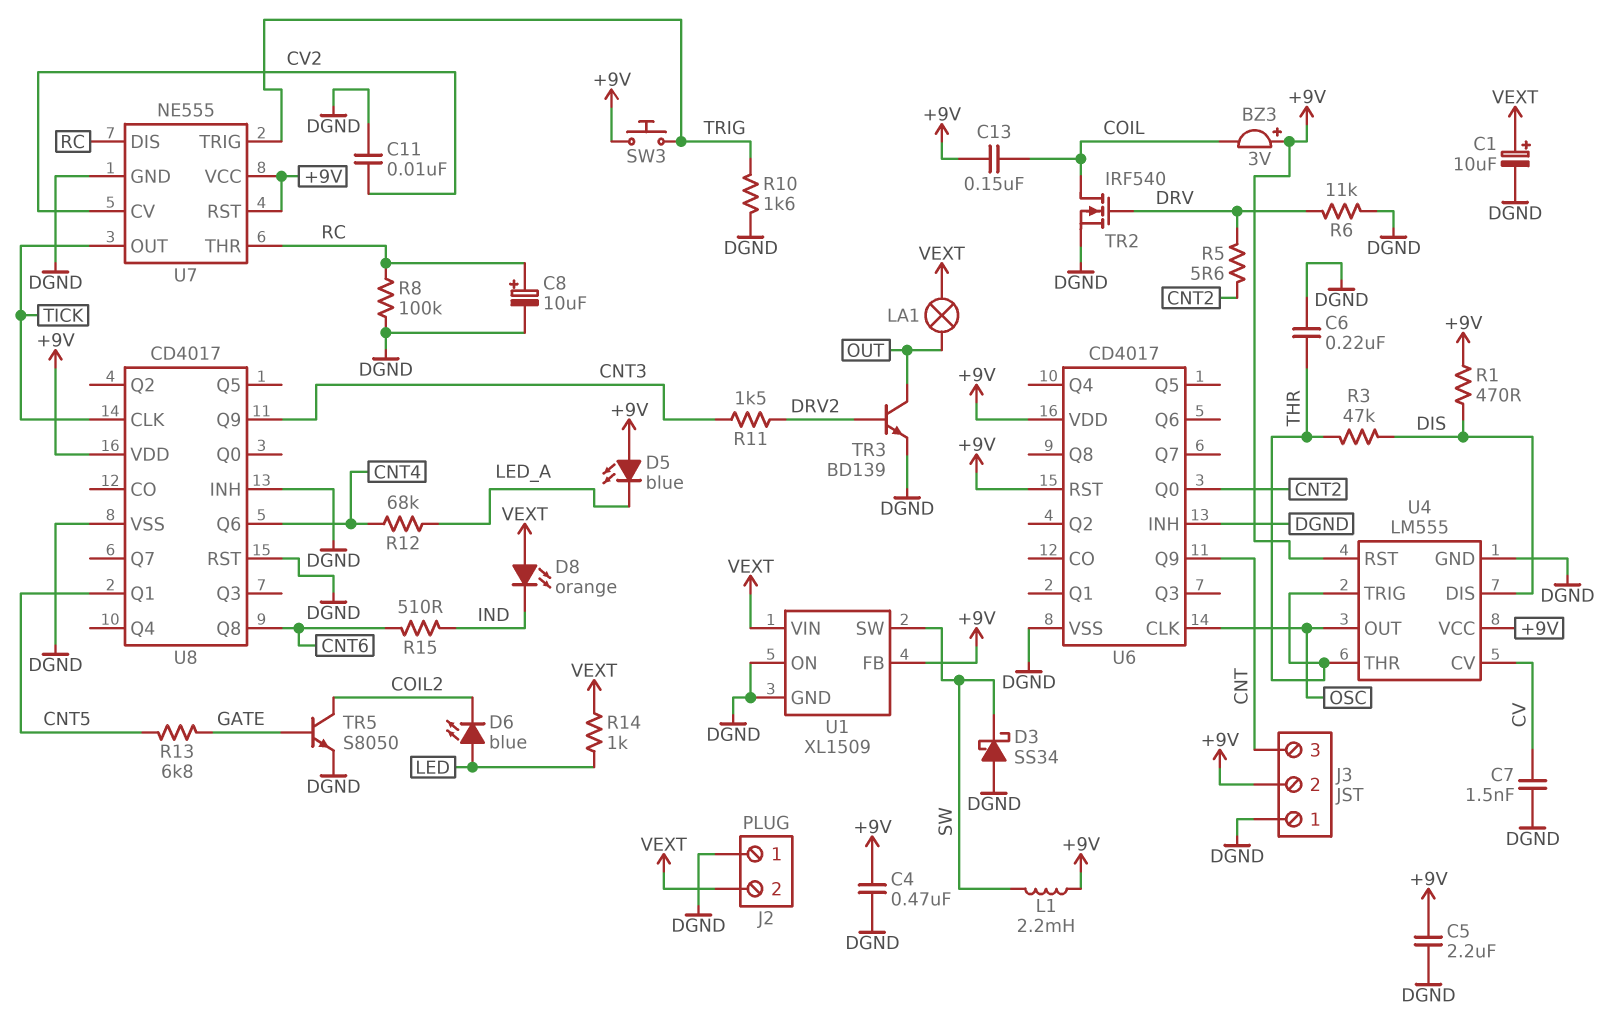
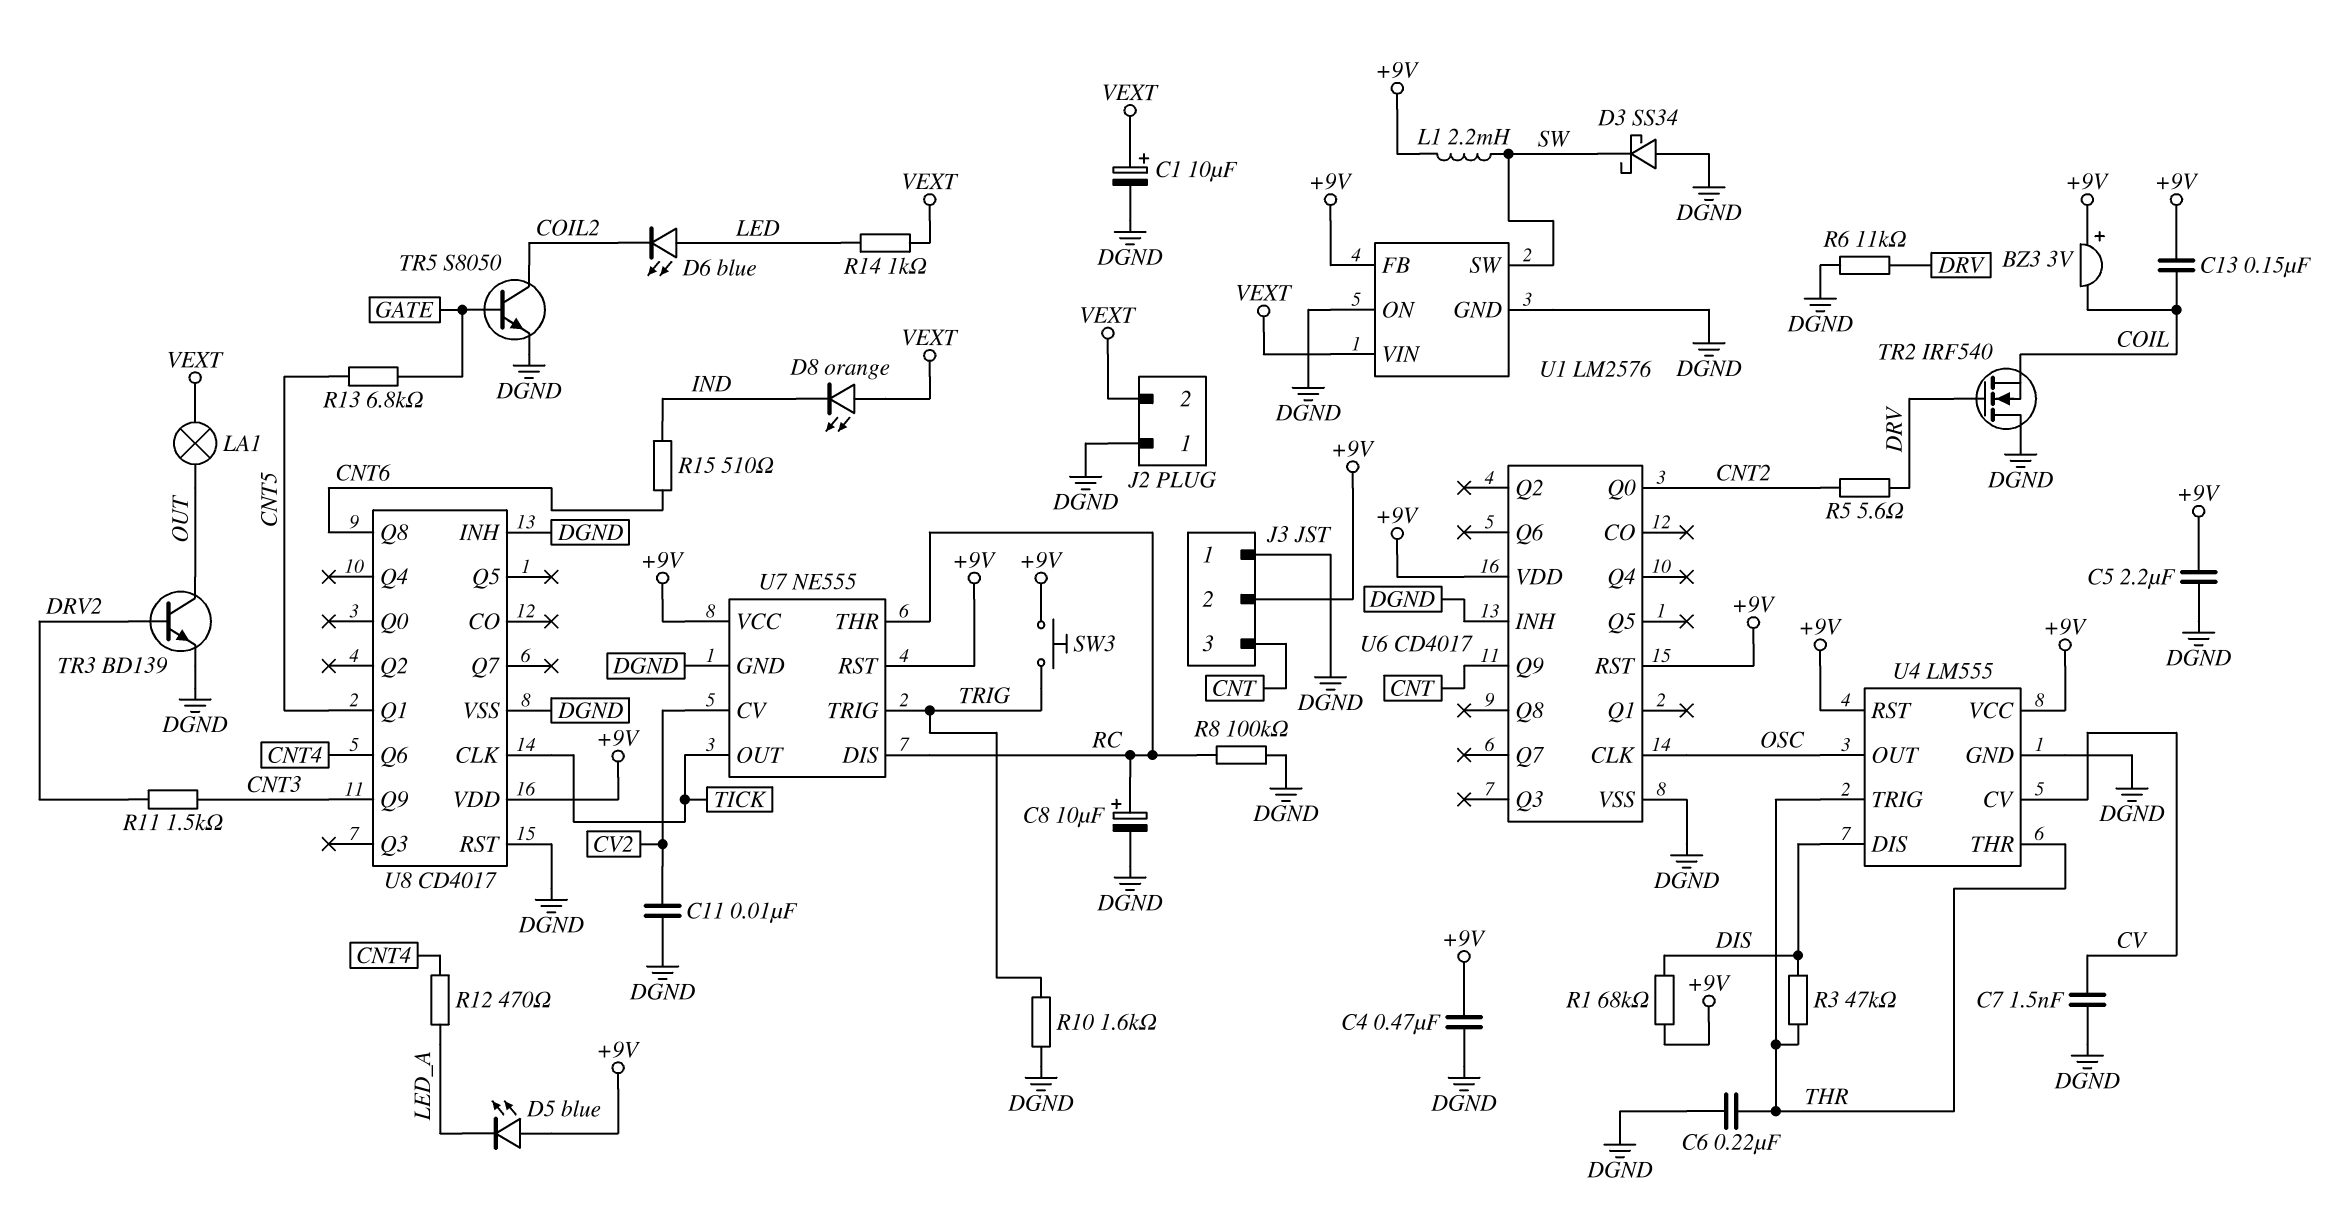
R1: 470 (+9V, DIS) -> 68k (+9V, DIS)
R12: 68k (CNT4, LED_A) -> 470 (CNT4, LED_A)
TR2: NMOS IRF540 (G DRV, D COIL, S DGND) -> NMOS IRF540 (G DRV, D DGND, S COIL)
U1: XL1509 -> LM2576

